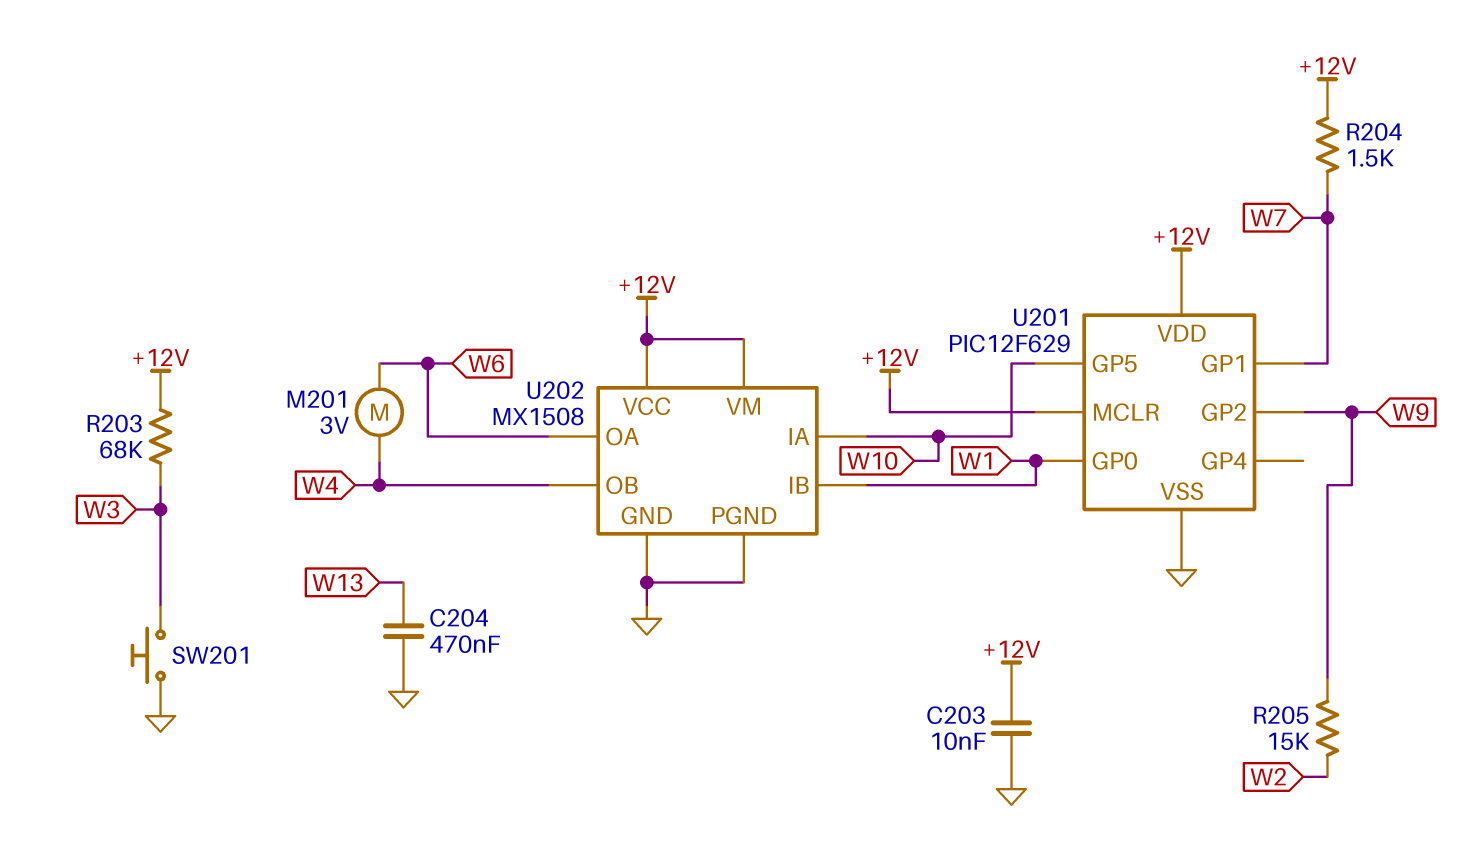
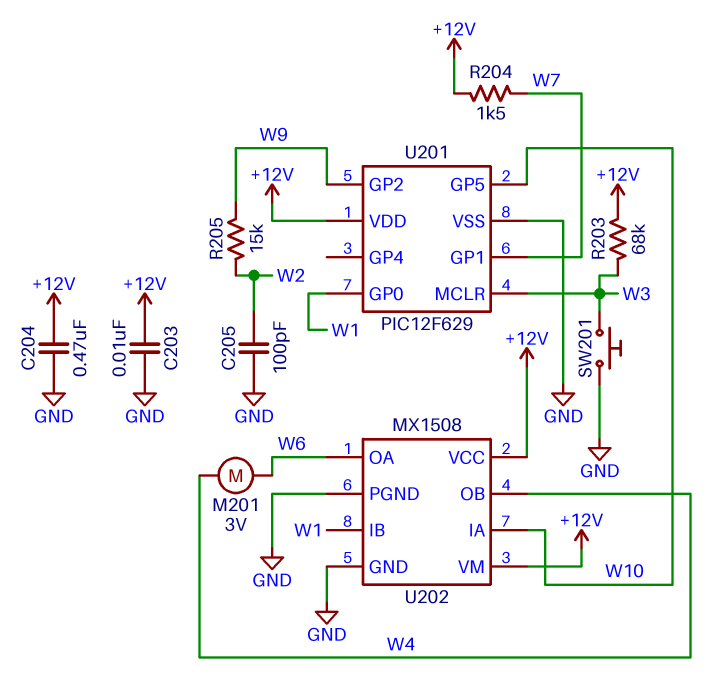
C204: 470nF (GND, W13) -> 470nF (+12V, GND)
C205: none -> 100pF (GND, W2)
U201 pin MCLR: +12V -> W3

